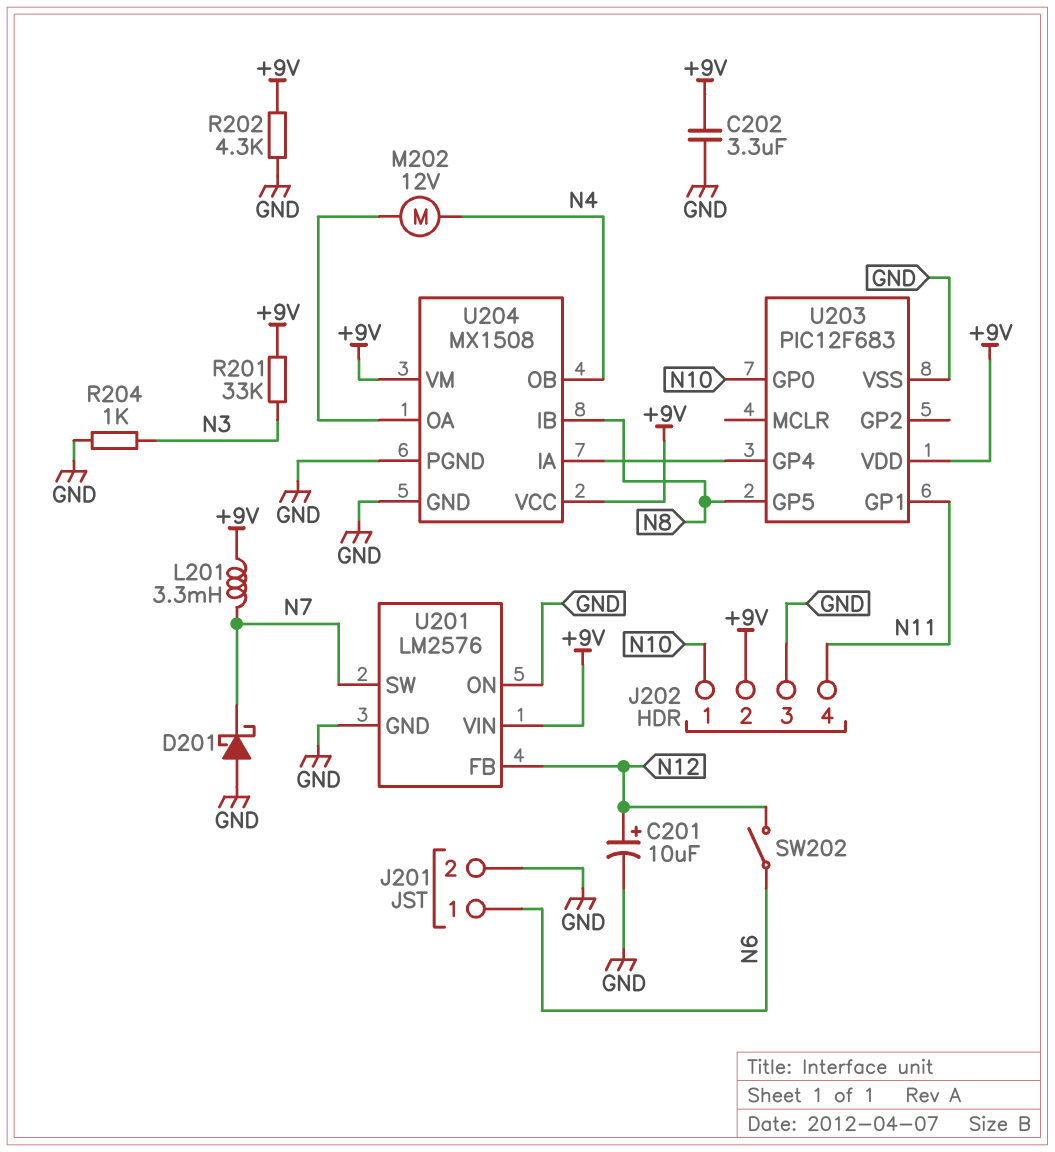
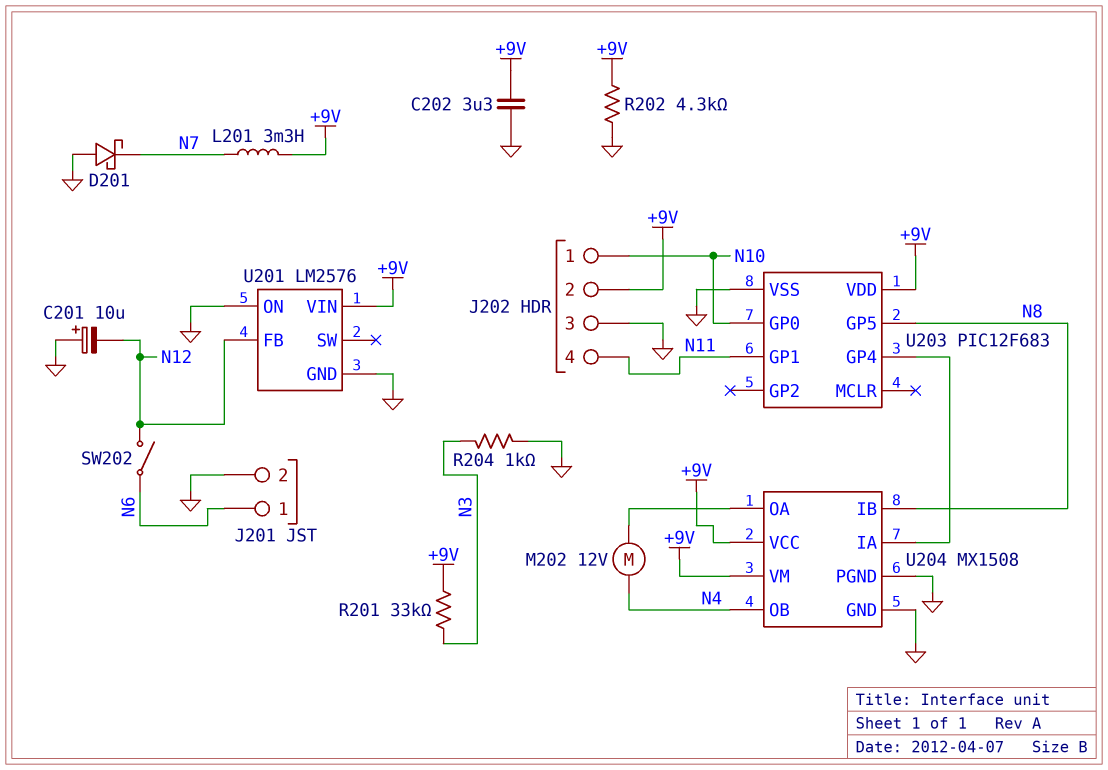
C201: 10uF (plus N12, minus GND) -> 10uF (plus GND, minus N12)
U201 pin SW: N7 -> none

